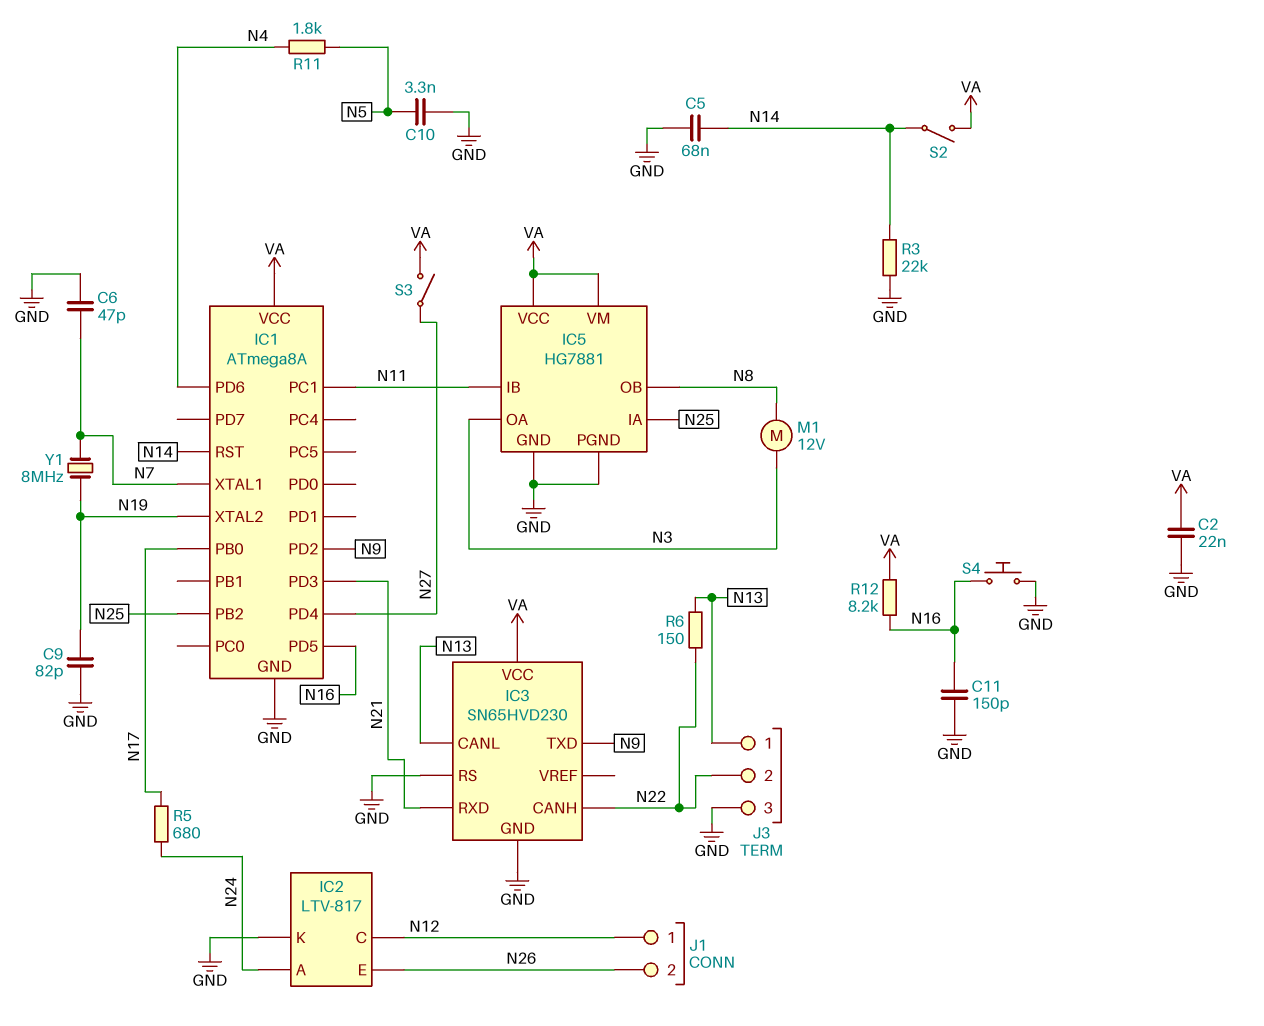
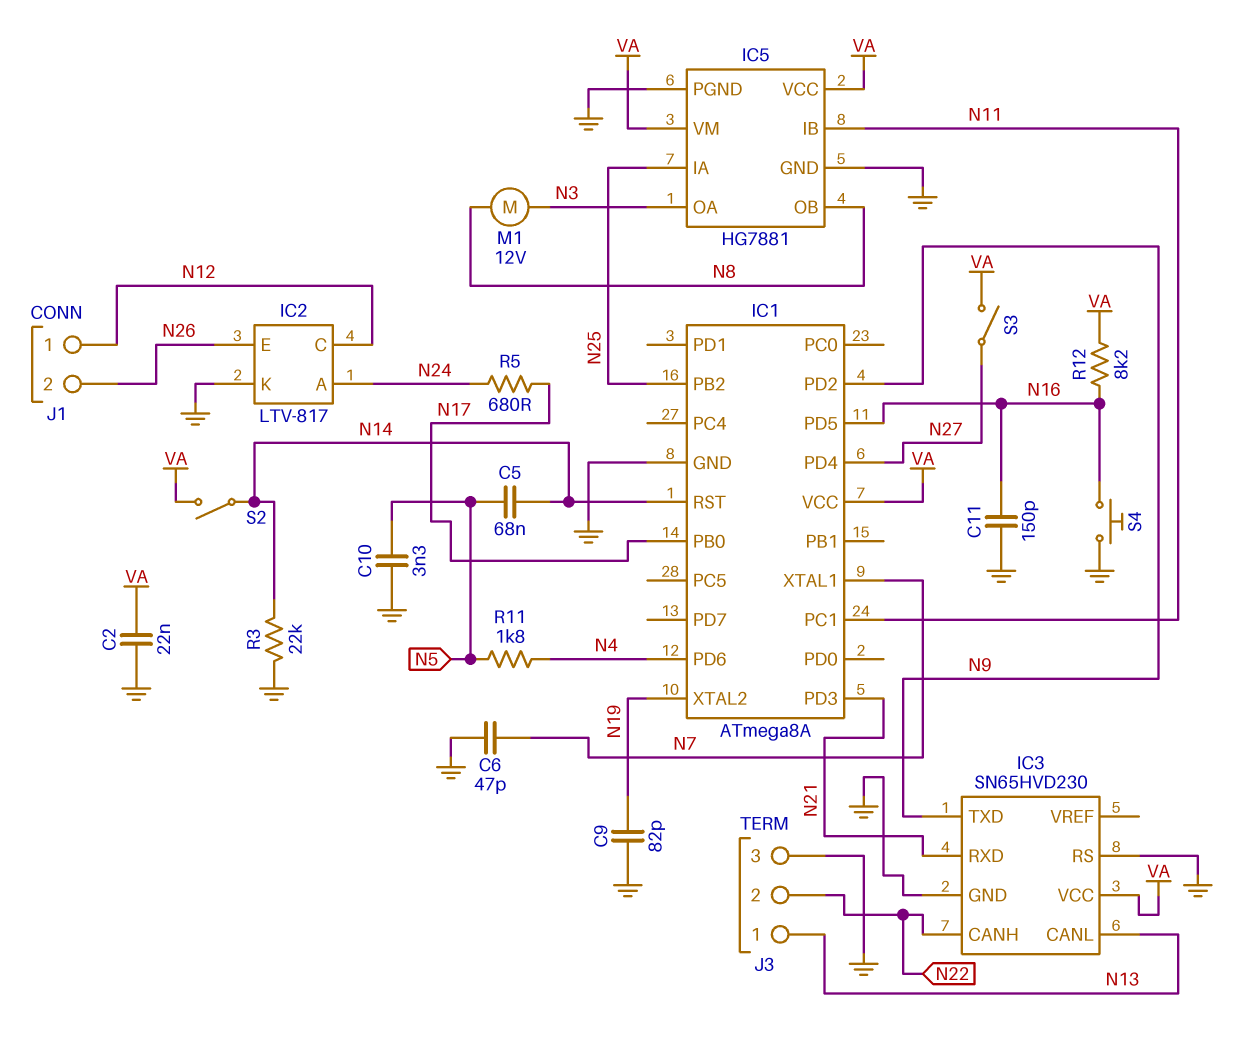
C5: 68nF (GND, N14) -> 68nF (N5, N14)
R6: 150 (N13, N22) -> none
Y1: 8MHz (N7, N19) -> none

